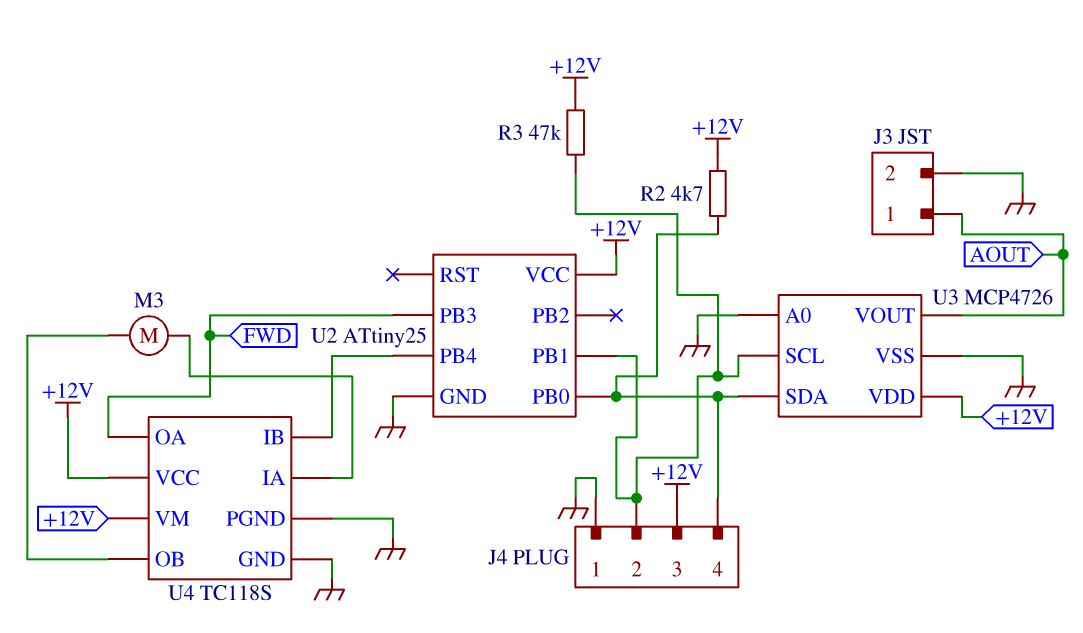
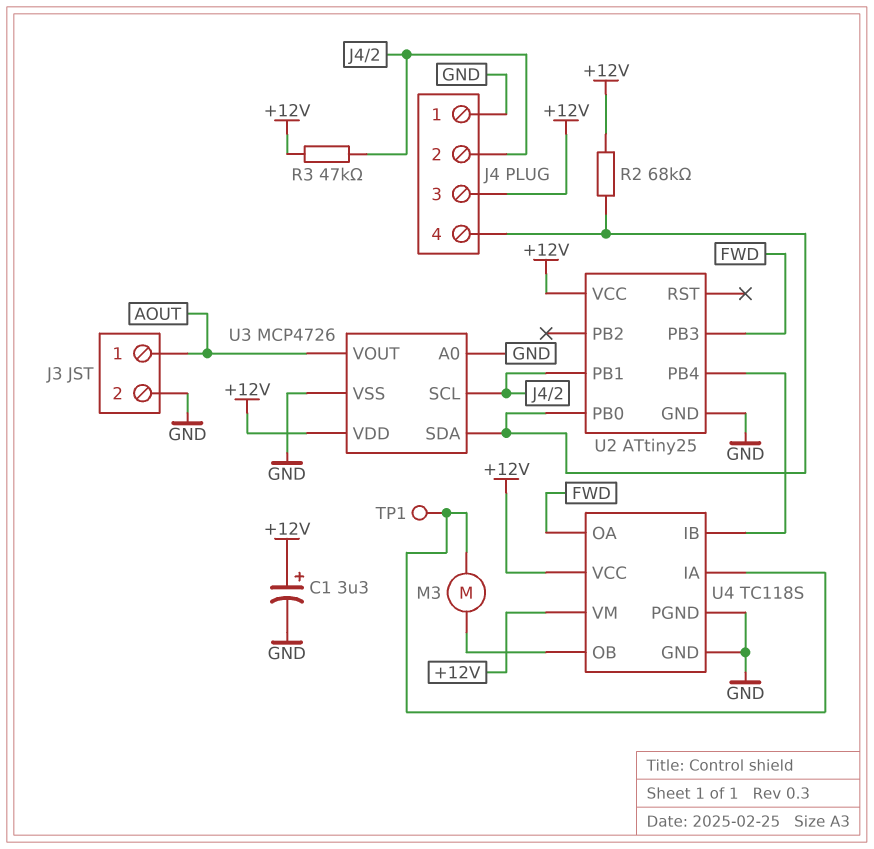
C1: none -> 3.3uF (plus +12V, minus GND)
R2: 4.7k (+12V, J4/4) -> 68k (+12V, J4/4)
TP1: none -> test point (U4/IA)

